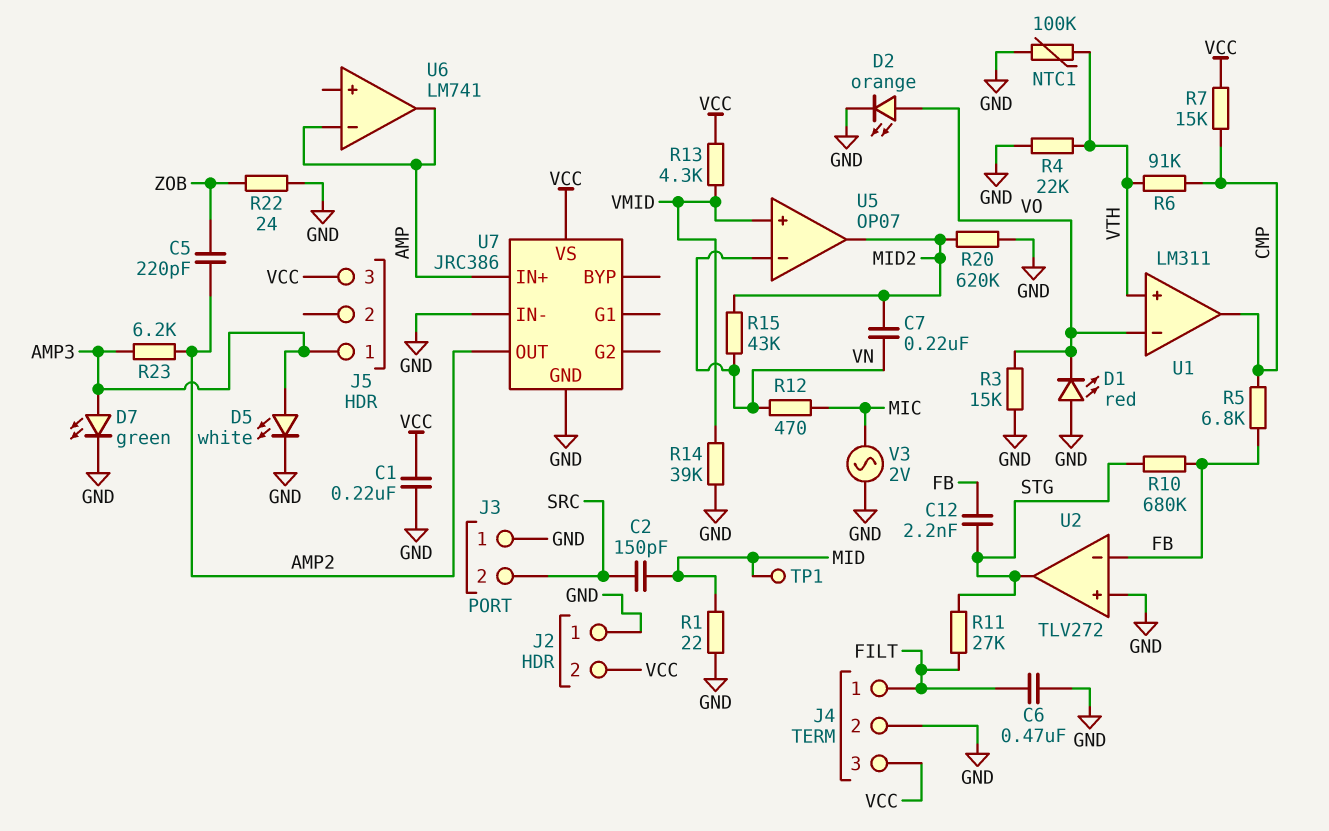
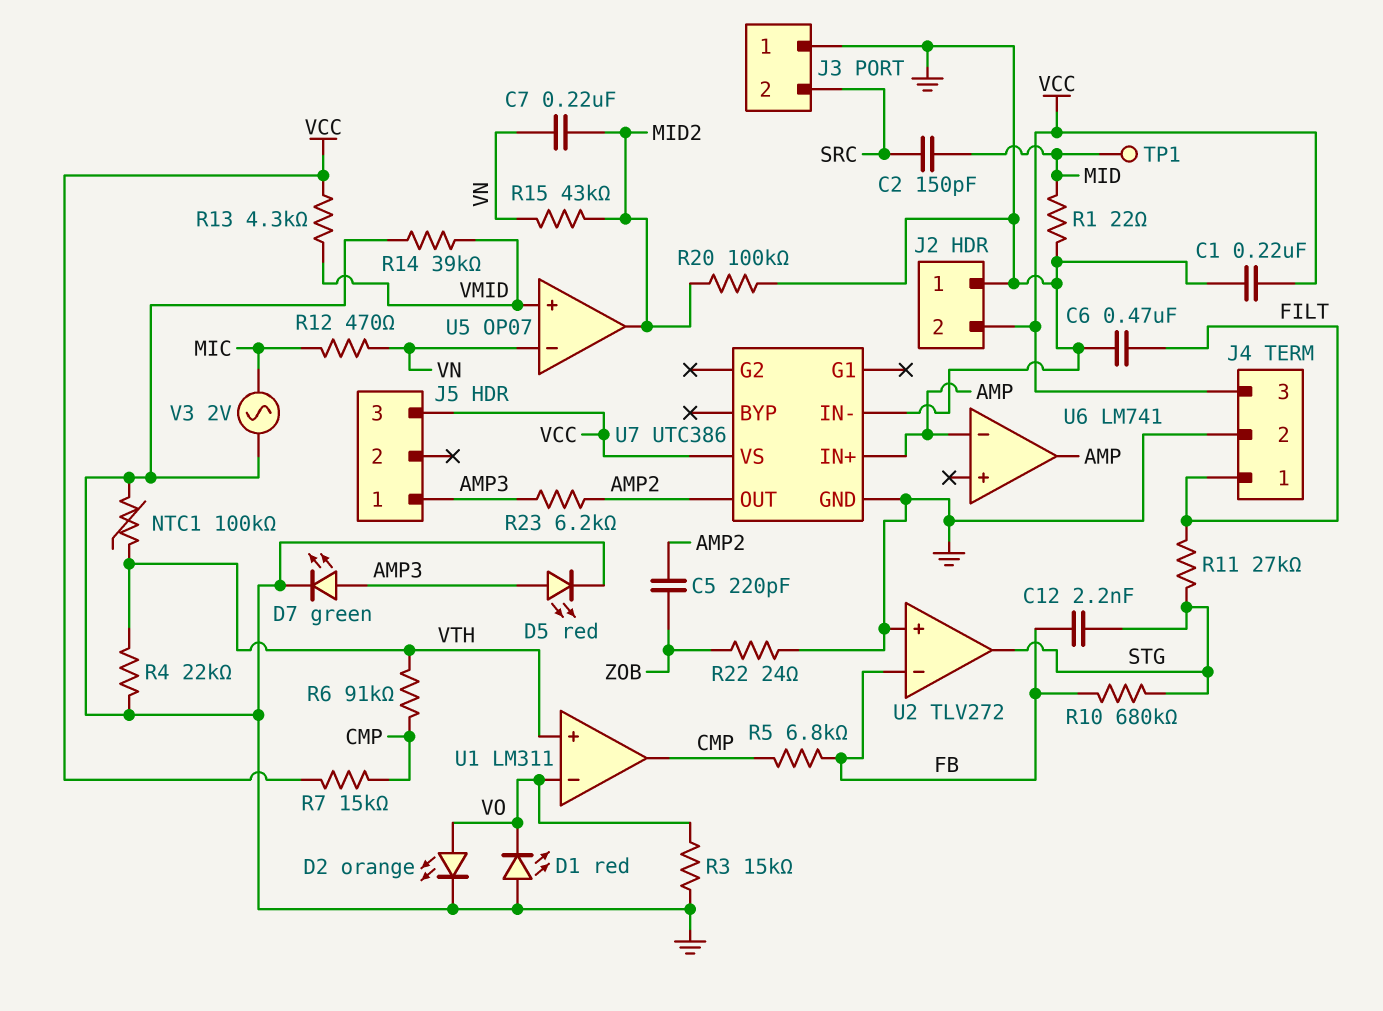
D5: LED white (A AMP3, K GND) -> LED red (A AMP3, K GND)
R20: 620k (GND, MID2) -> 100k (GND, MID2)
U7: JRC386 -> UTC386

